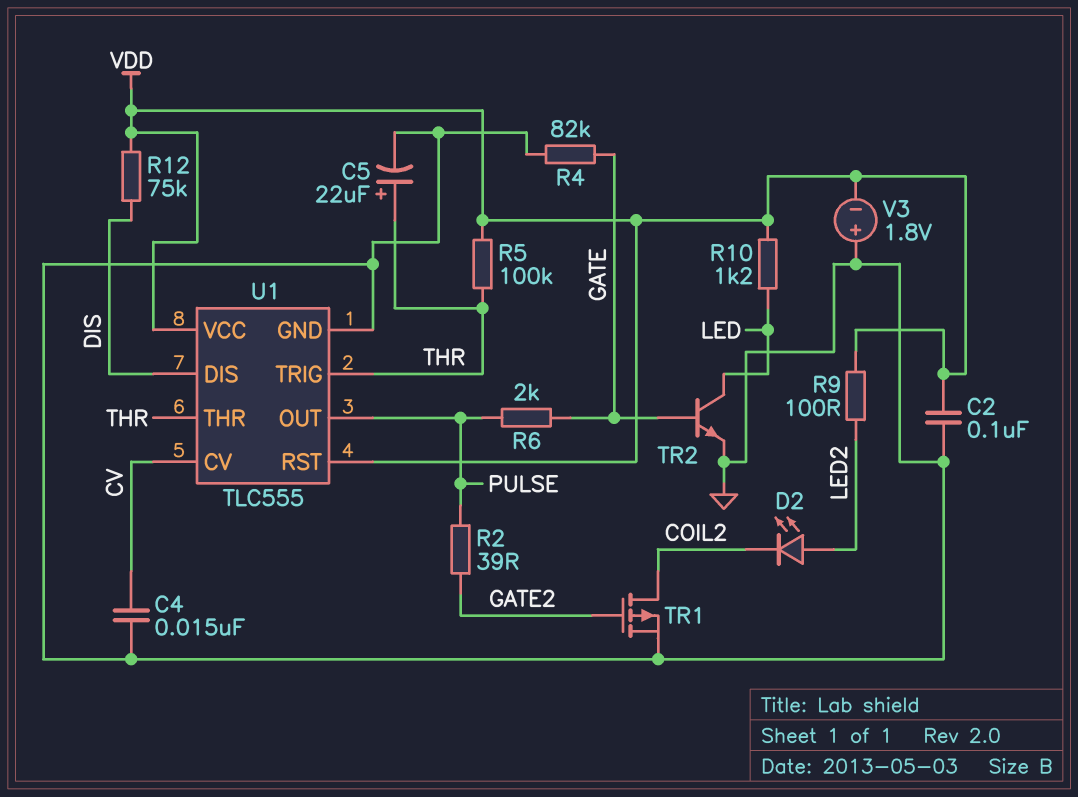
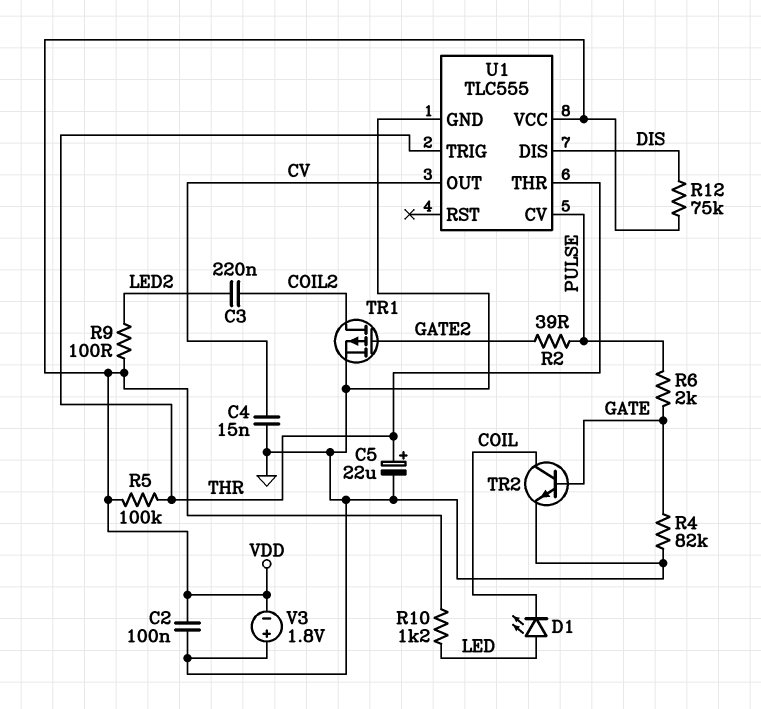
C3: none -> 220nF (COIL2, LED2)
D1: none -> LED (A LED, K COIL)
D2: LED (A LED2, K COIL2) -> none
TR2: NPN (B GATE, C LED, E GND) -> NPN (B GATE, C COIL, E GND)
U1 pin CV: CV -> PULSE
U1 pin OUT: PULSE -> CV
U1 pin RST: VDD -> none

